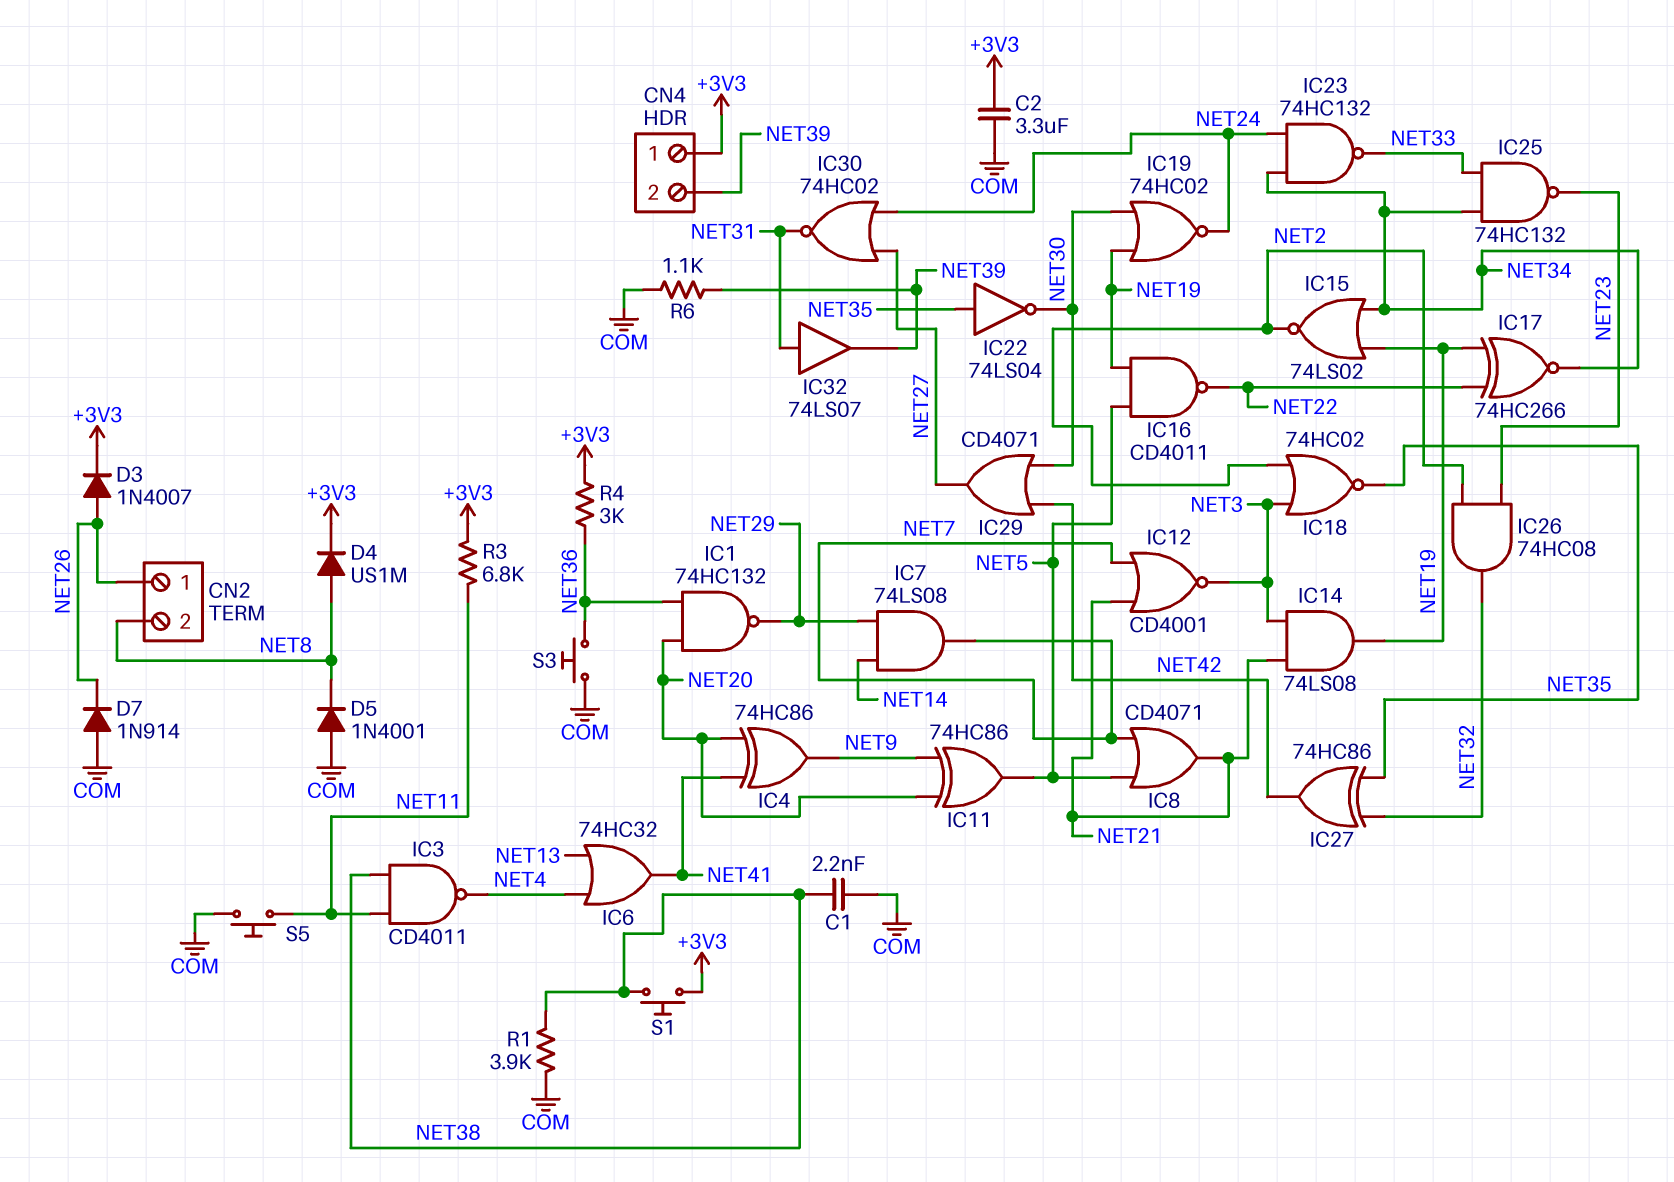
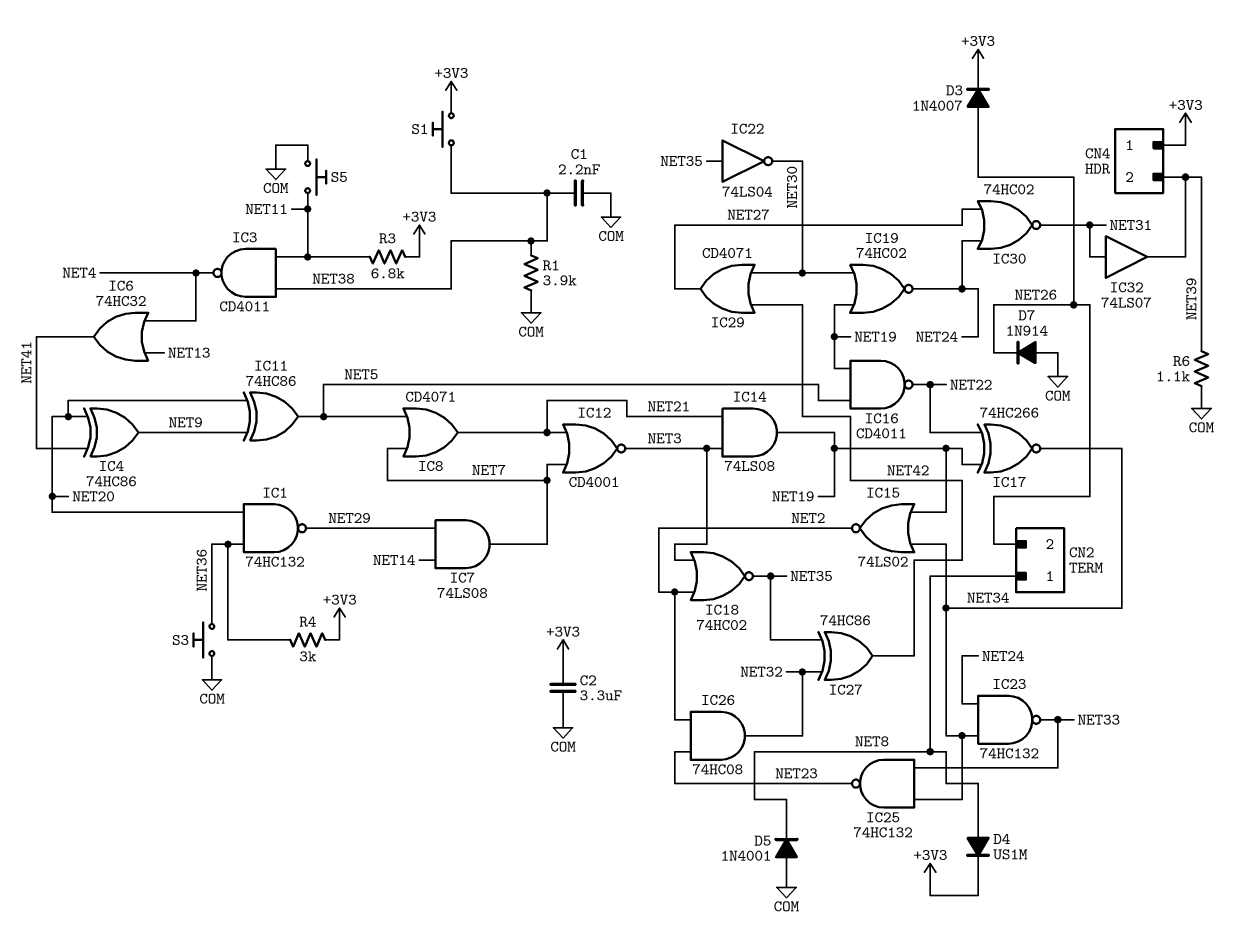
CN2 pin 1: NET26 -> NET8
CN2 pin 2: NET8 -> NET26

